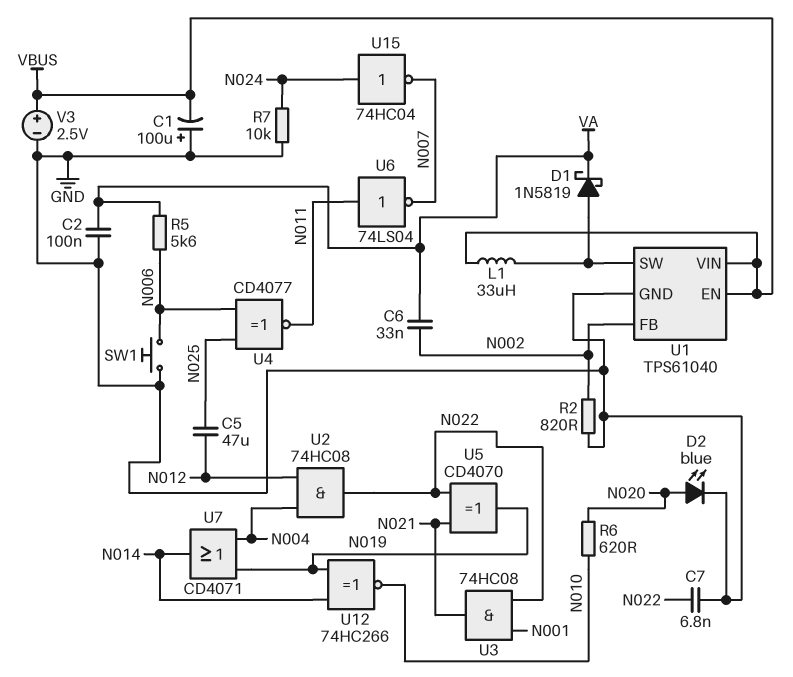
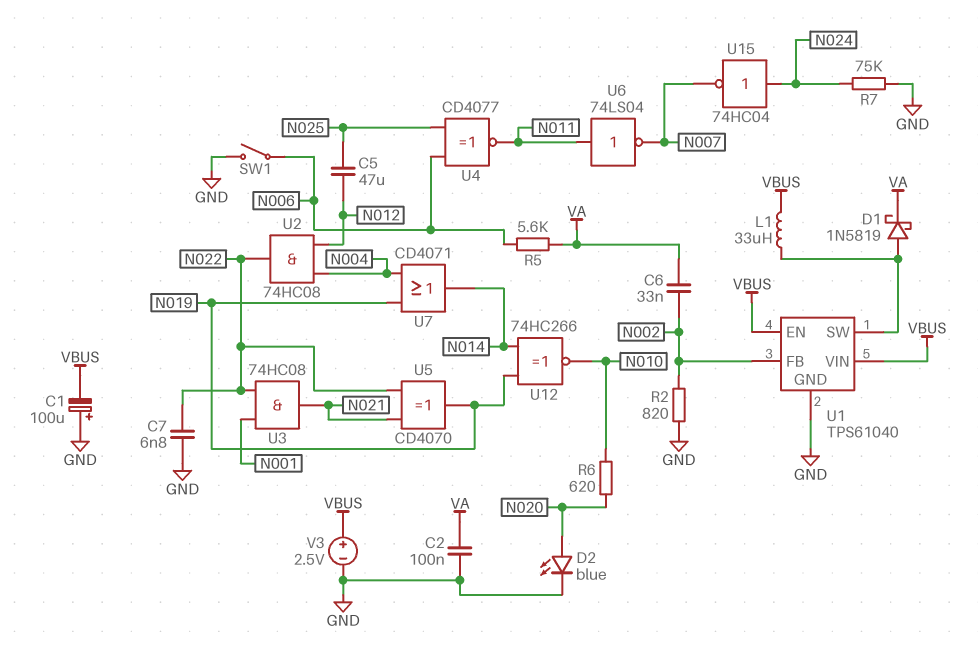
R7: 10k (GND, N024) -> 75k (GND, N024)
SW1: button (GND, N006) -> switch (GND, N006)

